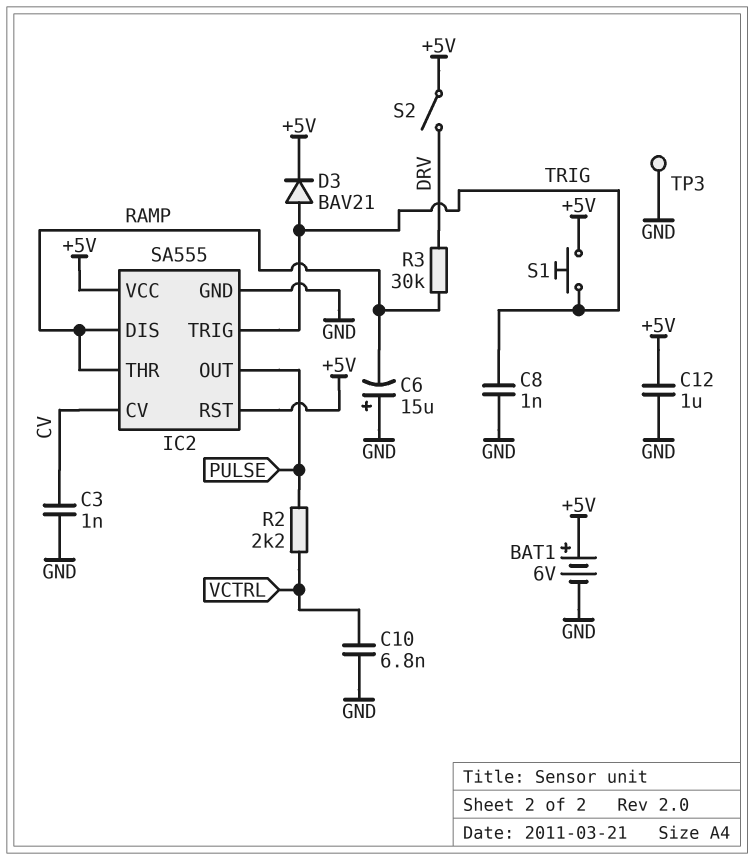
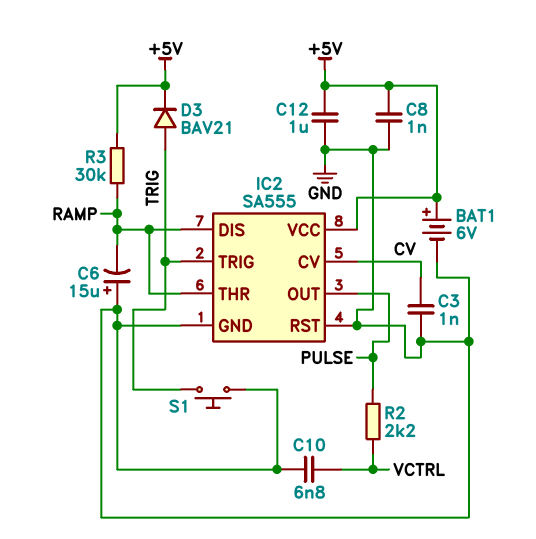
C8: 1nF (GND, TRIG) -> 1nF (+5V, GND)
IC2 pin RST: +5V -> GND
R3: 30k (DRV, RAMP) -> 30k (+5V, RAMP)
S1: button (+5V, TRIG) -> button (GND, TRIG)
S2: switch (+5V, DRV) -> none
TP3: test point (GND) -> none

